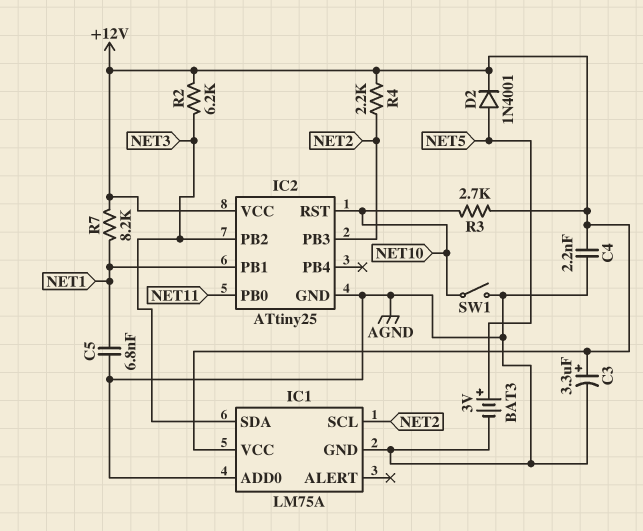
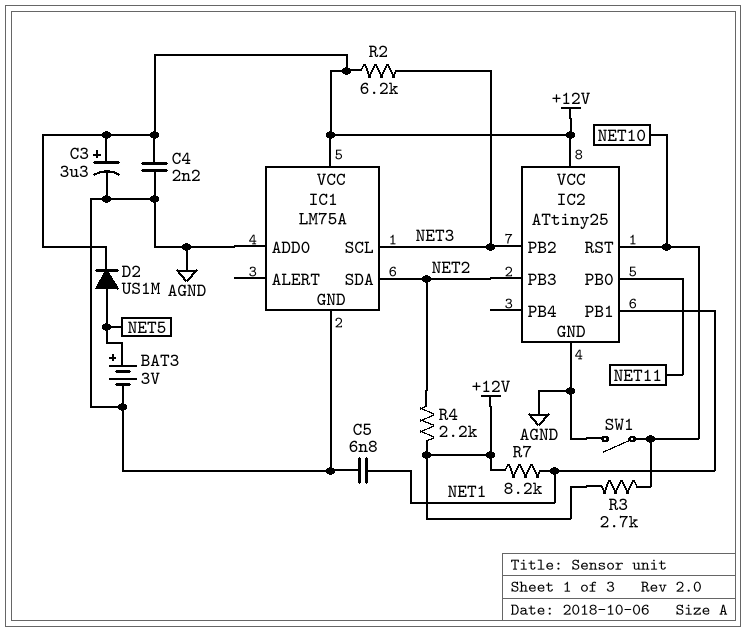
D2: diode 1N4001 (A NET5, K +12V) -> diode US1M (A NET5, K +12V)
IC1 pin SCL: NET2 -> NET3
IC1 pin SDA: NET3 -> NET2

